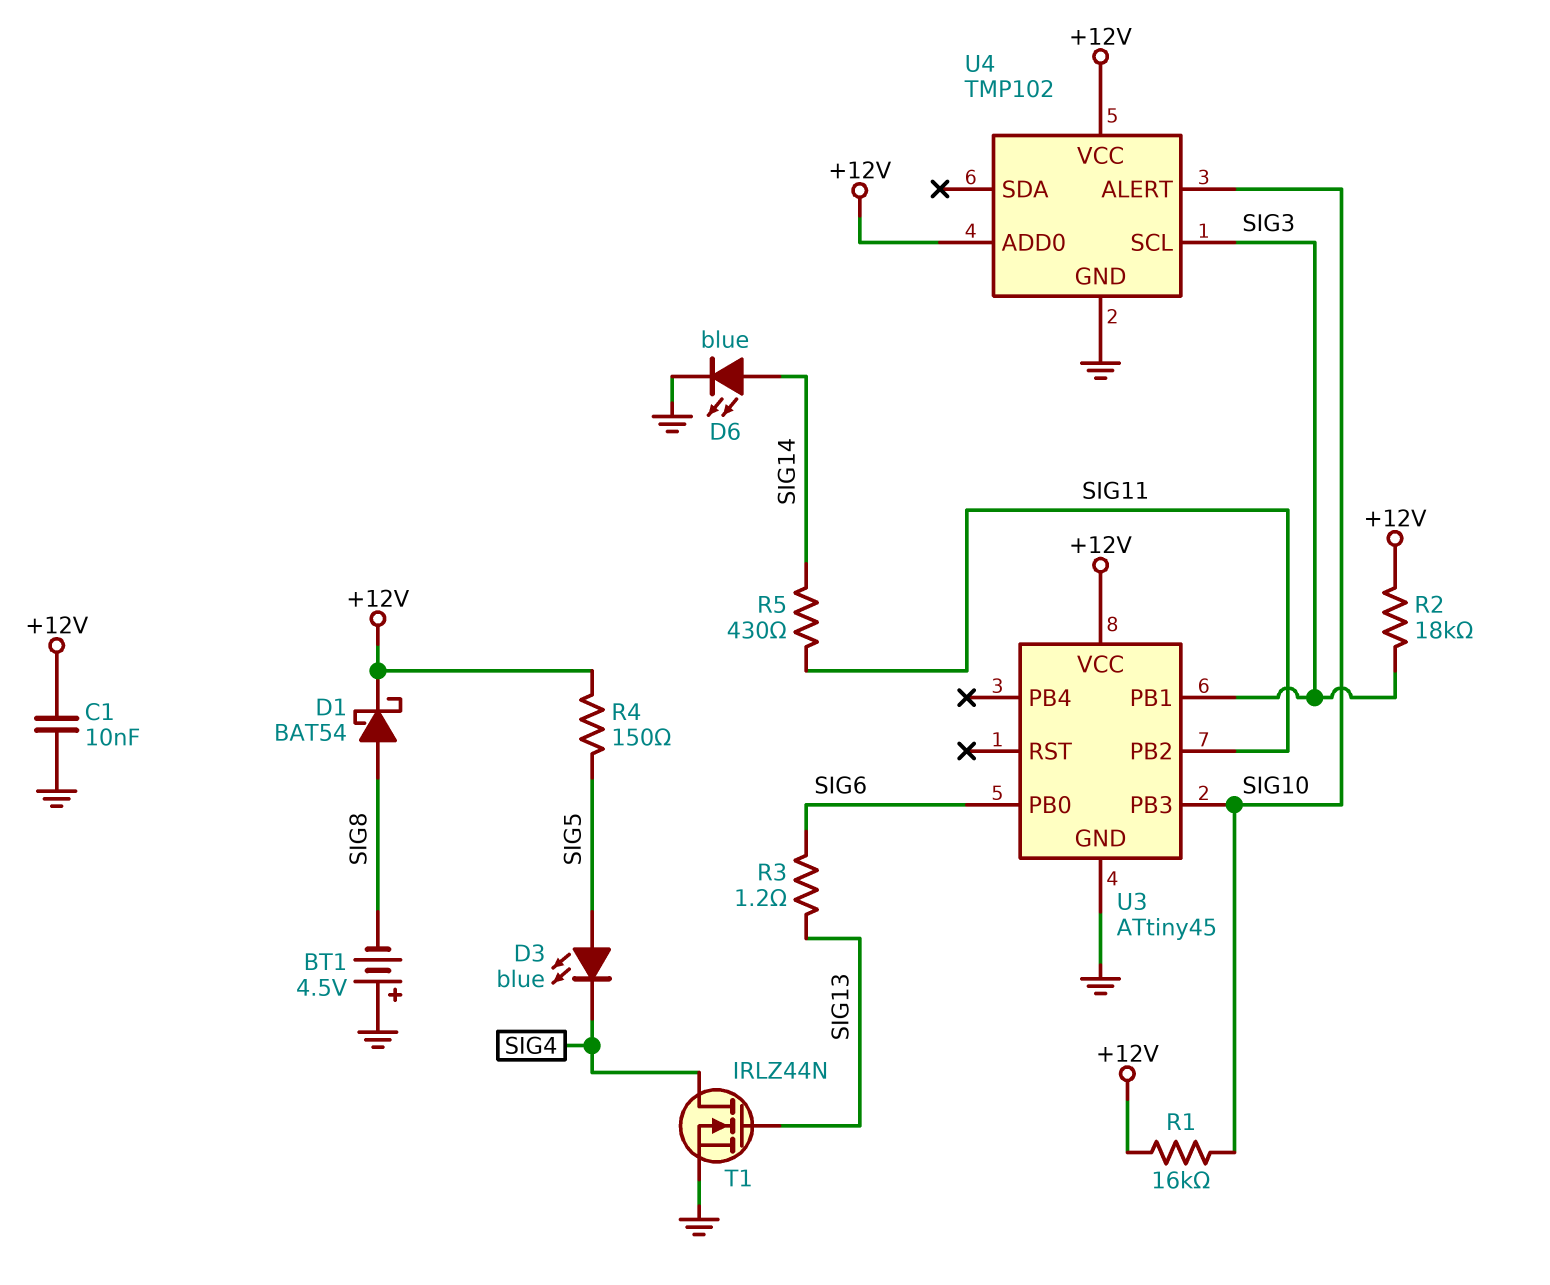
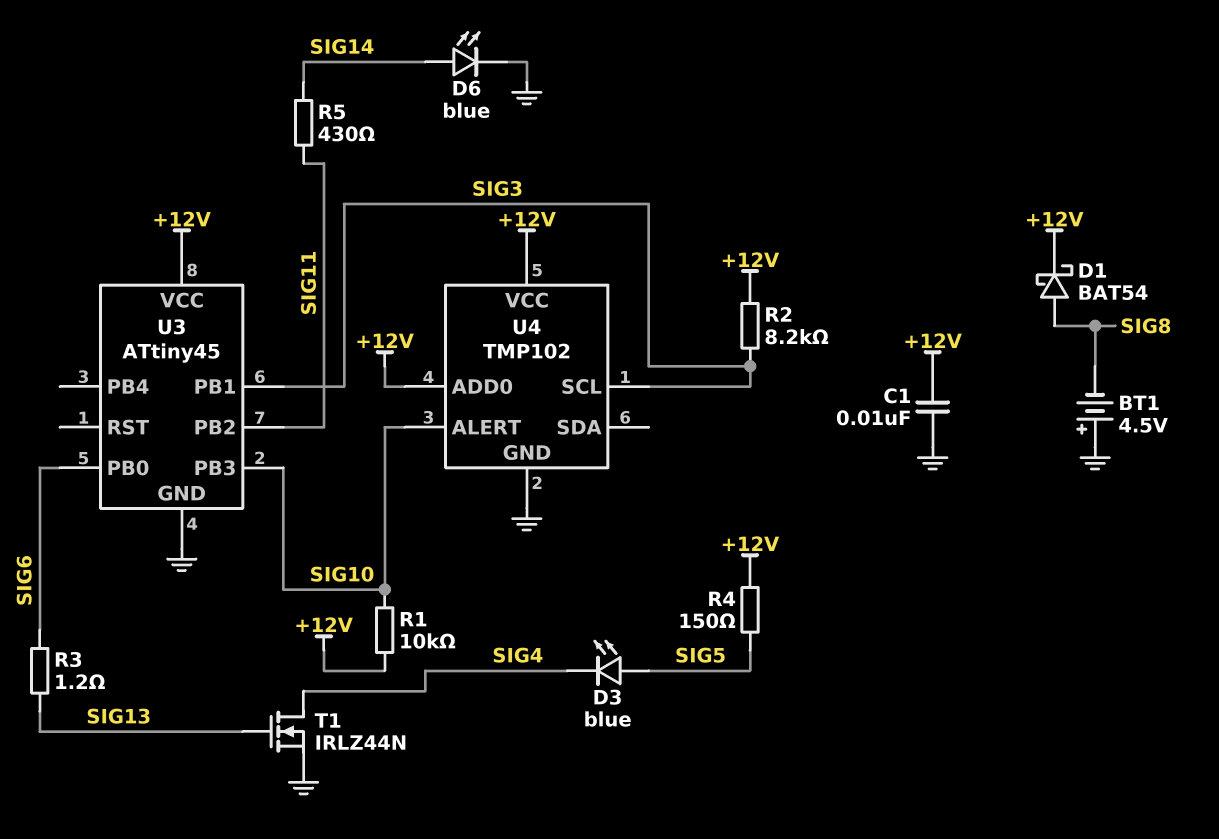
R1: 16k (+12V, SIG10) -> 10k (+12V, SIG10)
R2: 18k (+12V, SIG3) -> 8.2k (+12V, SIG3)

